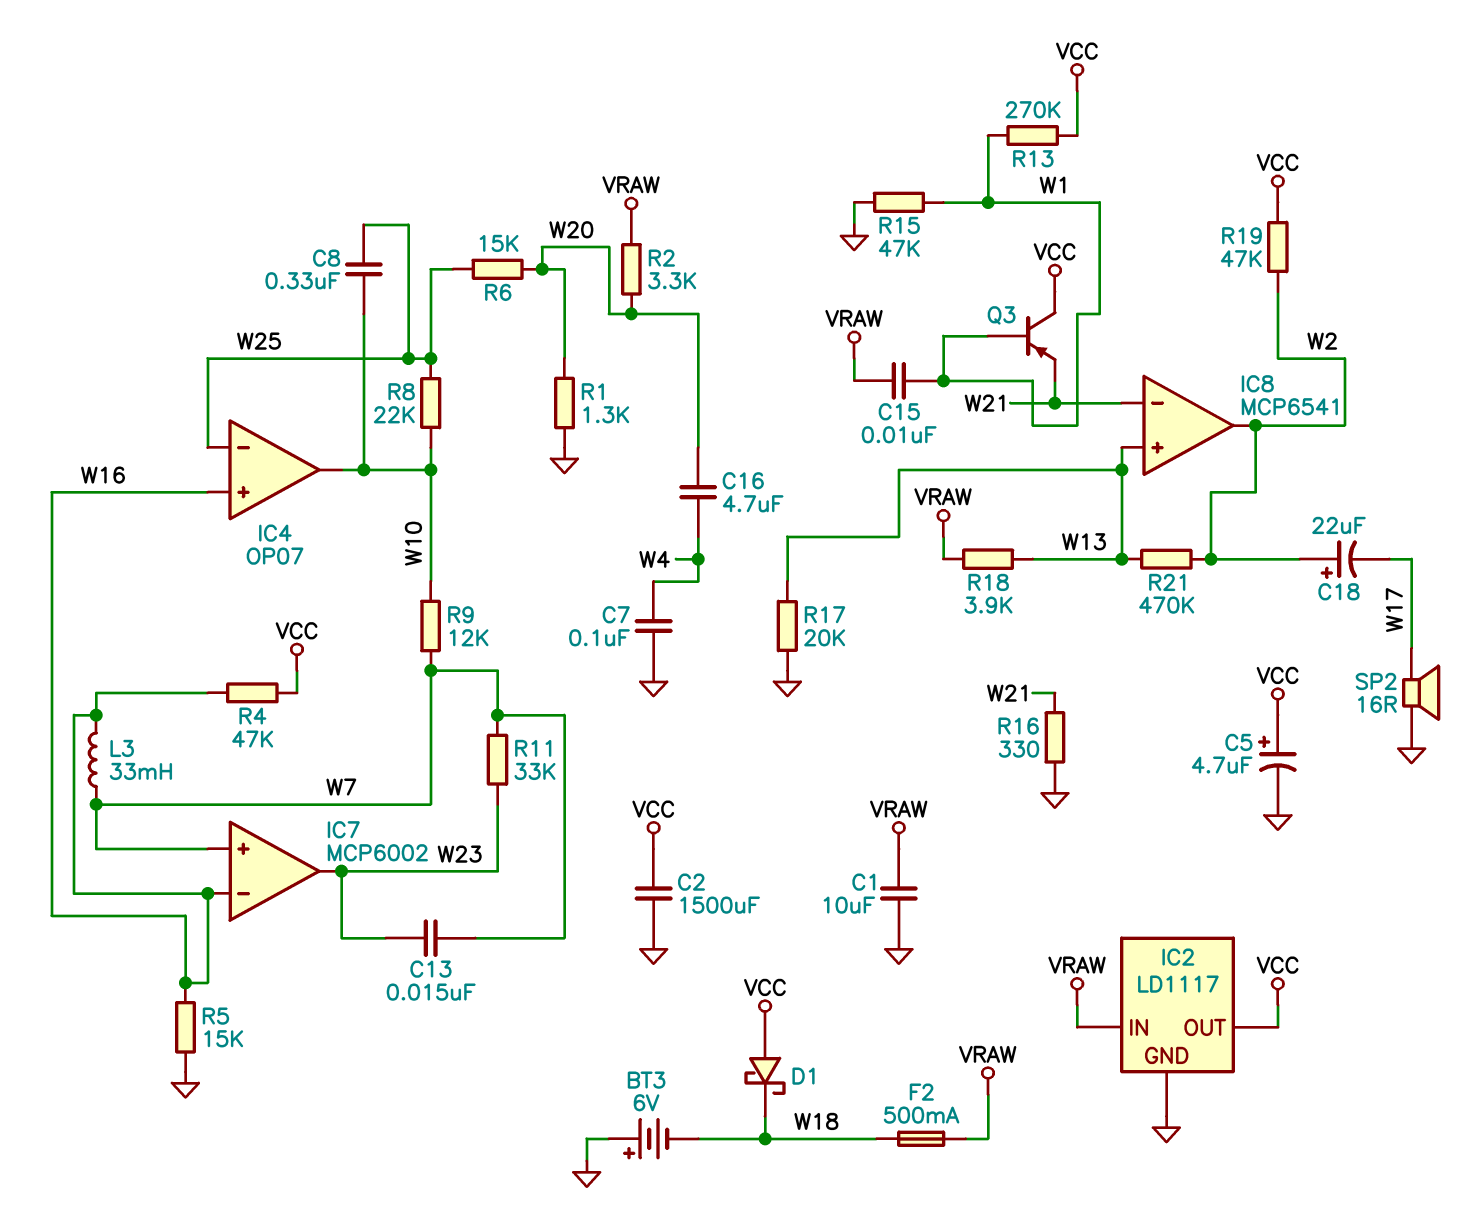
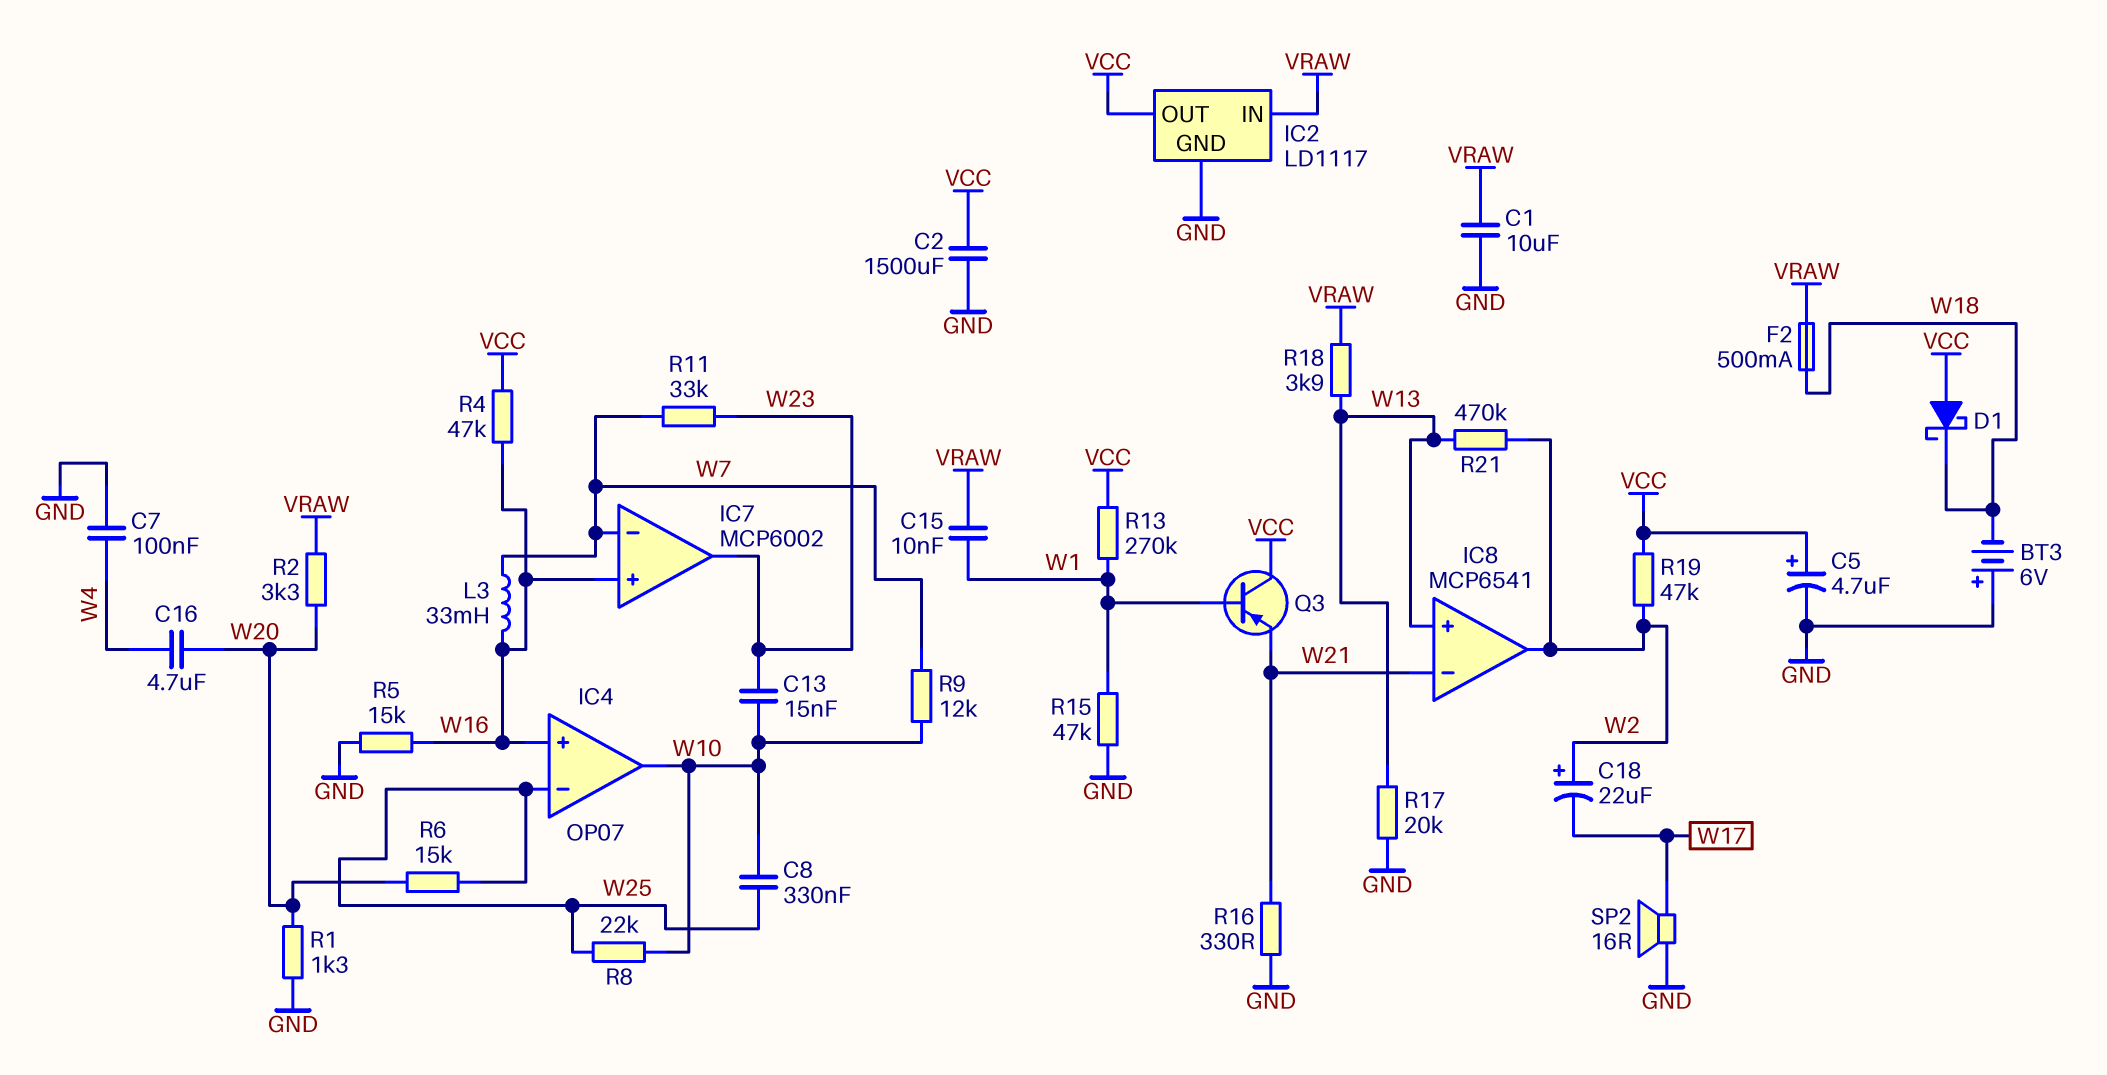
C13: 15nF (W7, W23) -> 15nF (W10, W23)
IC7 pin in+: W7 -> W16
IC7 pin in-: W16 -> W7

